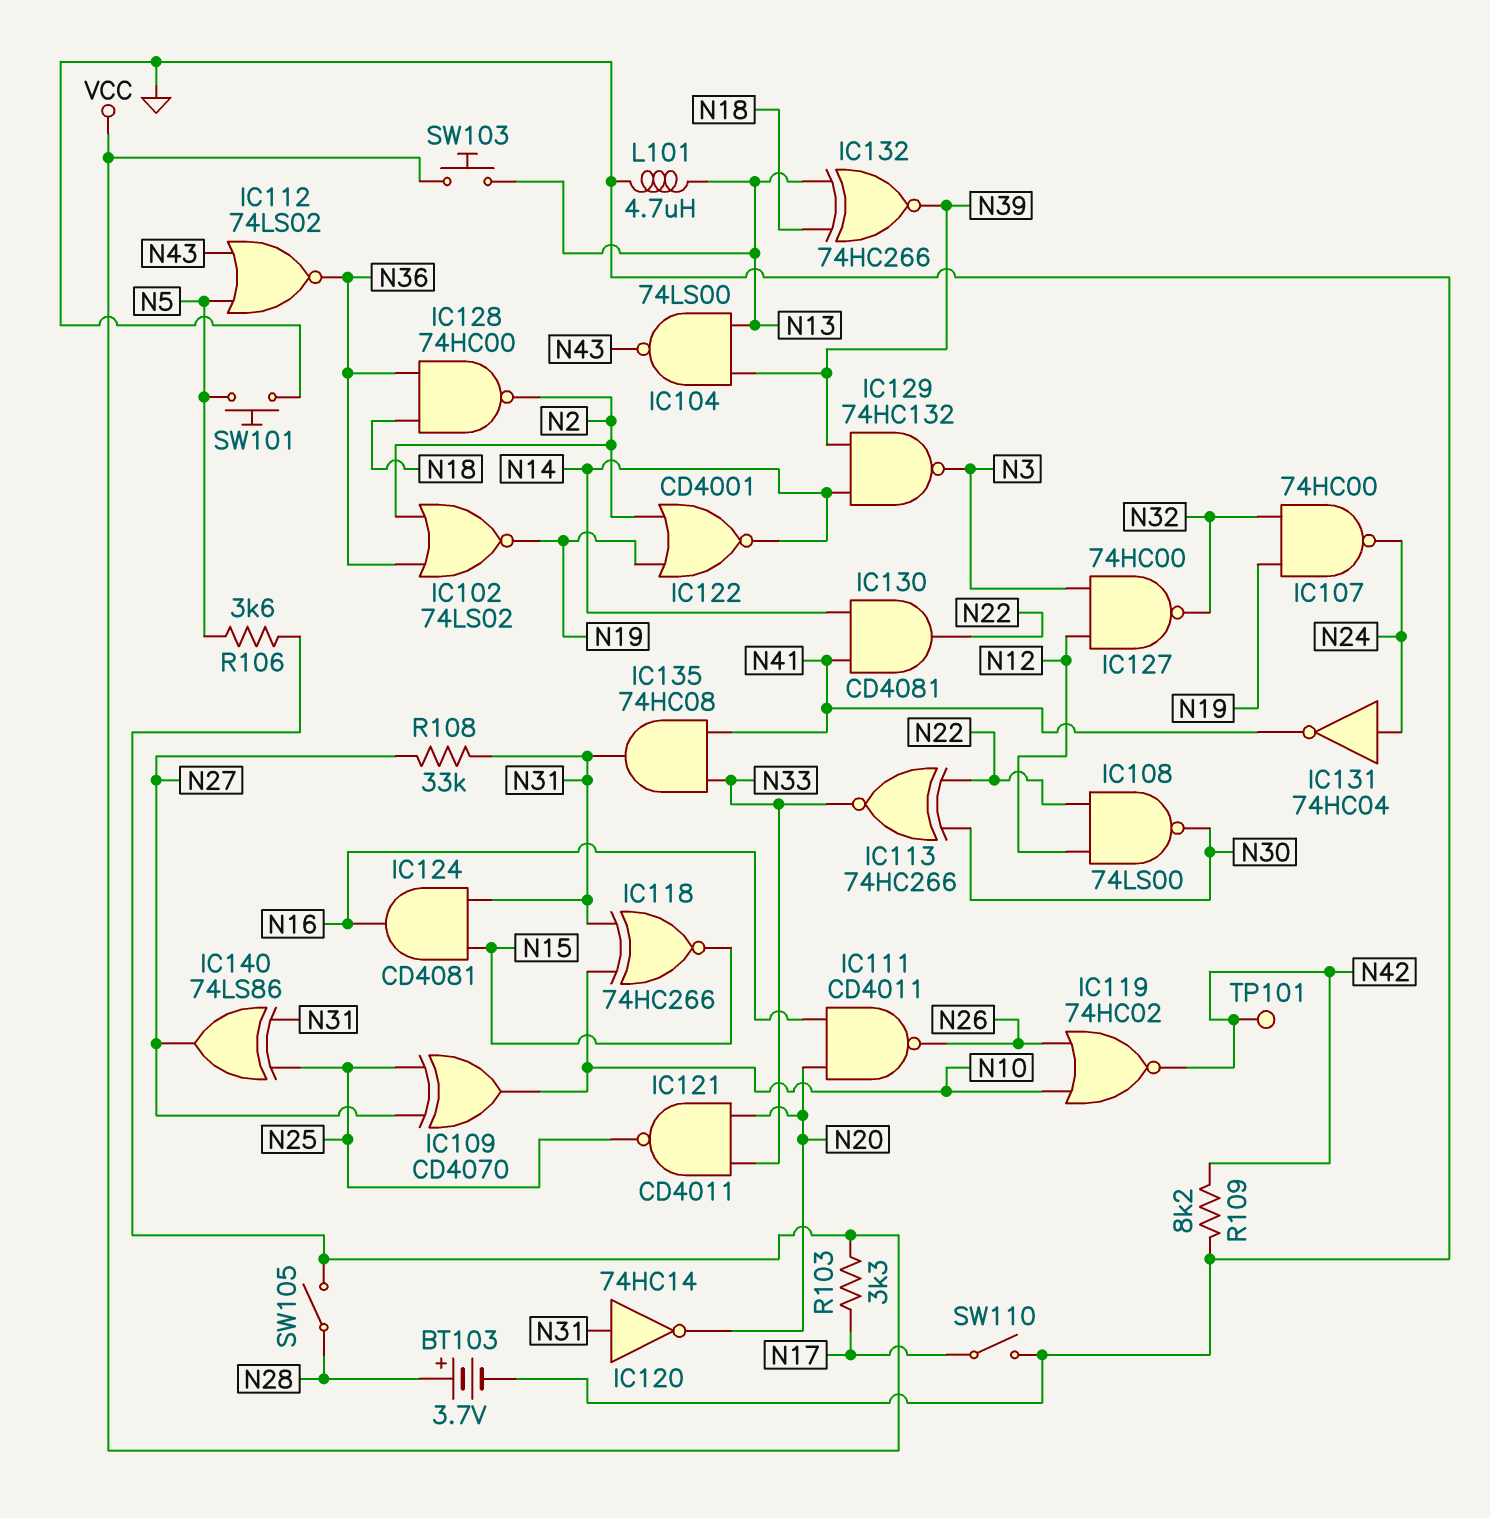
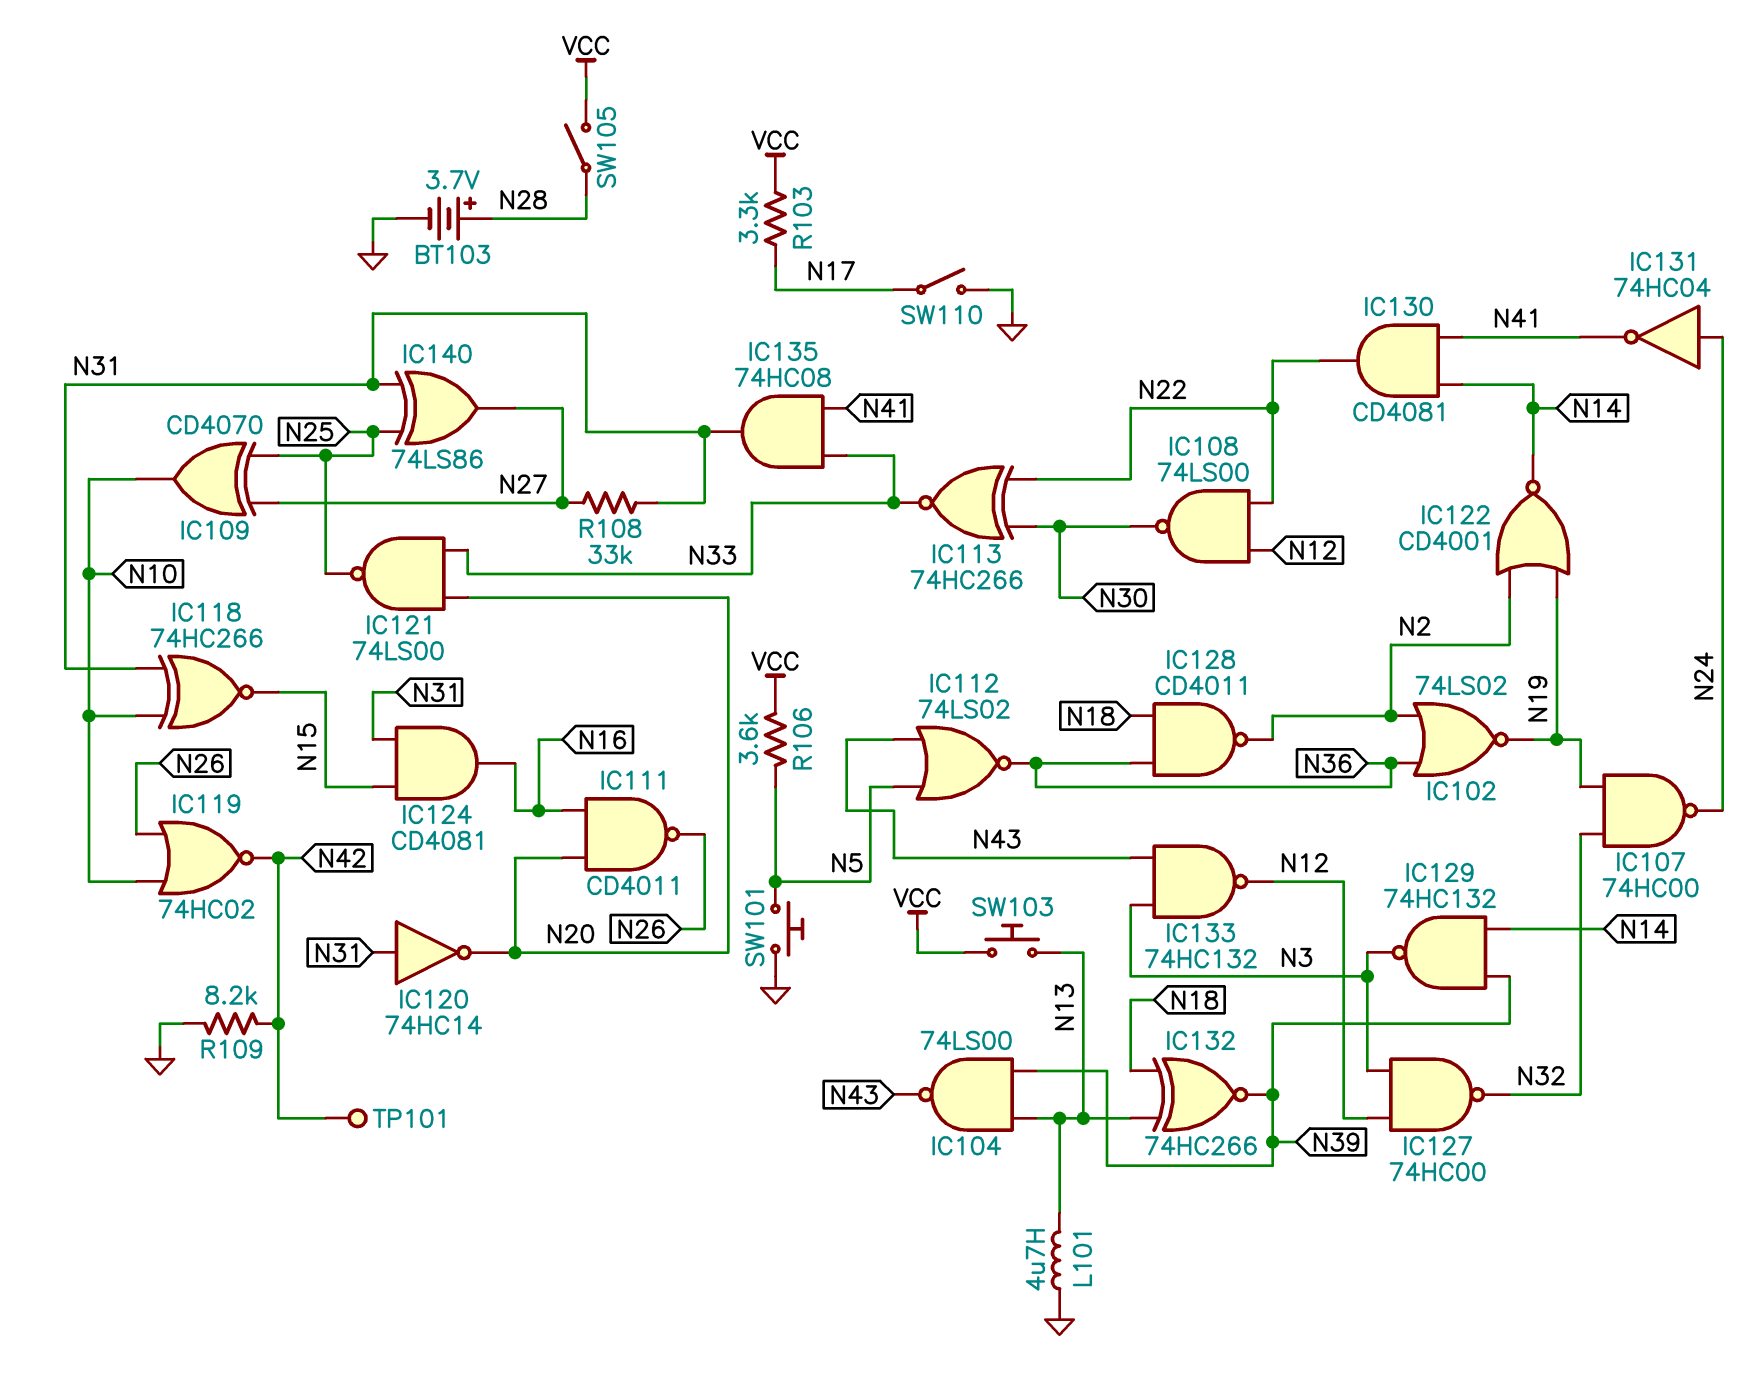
IC121: NAND CD4011 (in N20, in N33, out N25) -> NAND 74LS00 (in N20, in N33, out N25)
IC128: NAND 74HC00 (in N18, in N36, out N2) -> NAND CD4011 (in N18, in N36, out N2)
IC133: none -> NAND 74HC132 (in N3, in N43, out N12)

